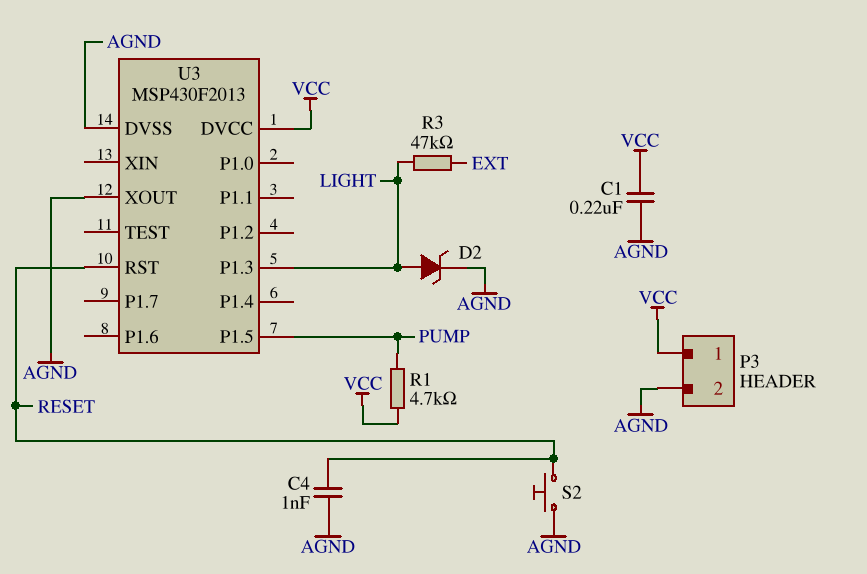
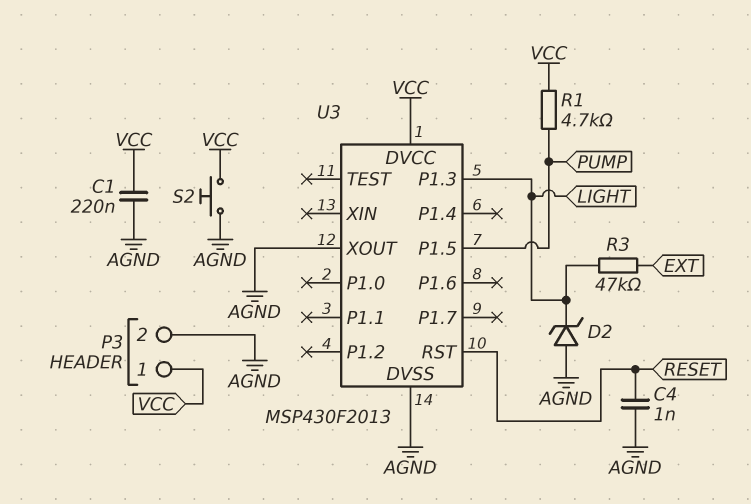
D2: zener (A LIGHT, K AGND) -> zener (A AGND, K LIGHT)
S2: button (AGND, RESET) -> button (AGND, VCC)

